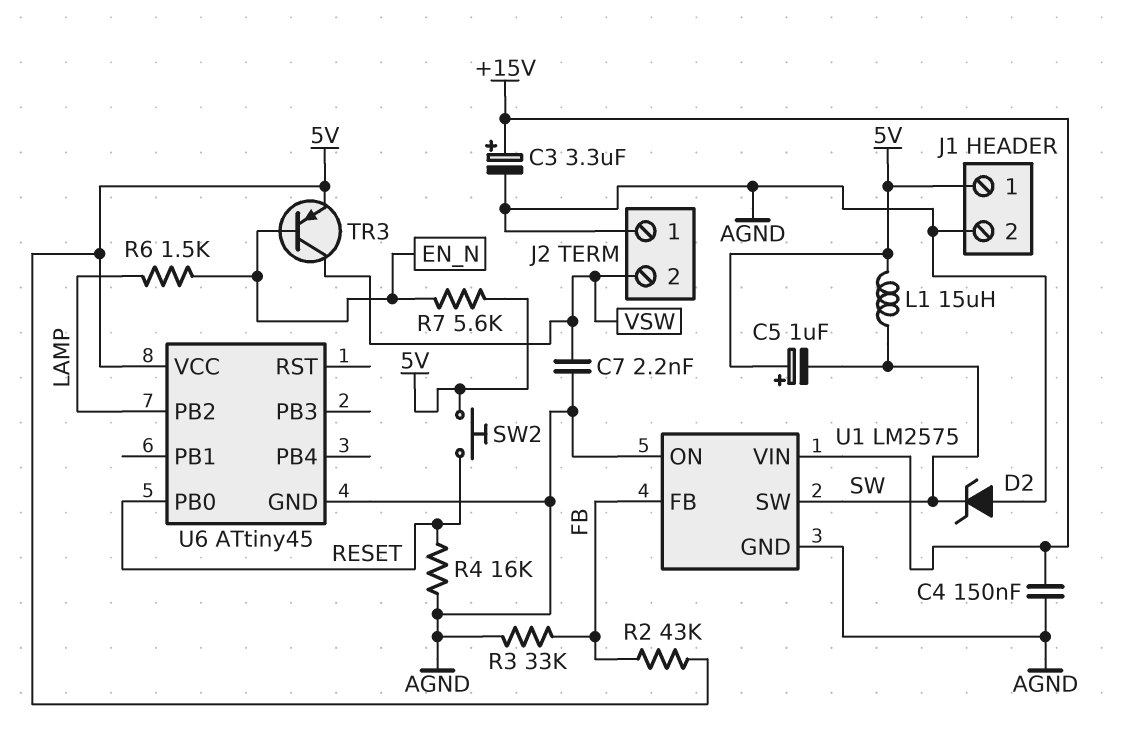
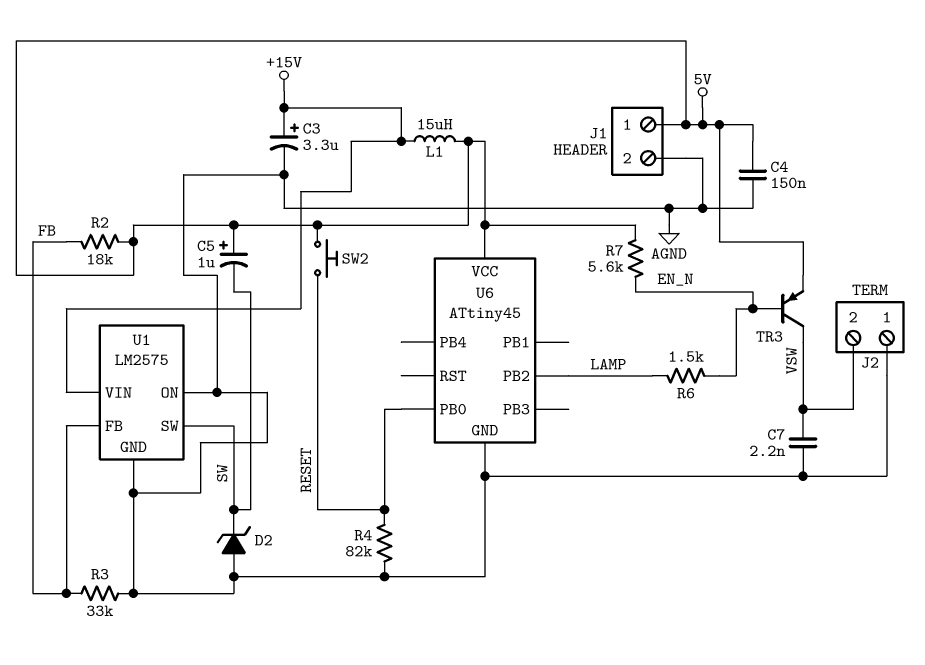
C4: 150nF (+15V, AGND) -> 150nF (5V, AGND)
L1: 15uH (5V, SW) -> 15uH (+15V, 5V)
R2: 43k (5V, FB) -> 18k (5V, FB)
R4: 16k (AGND, RESET) -> 82k (AGND, RESET)

